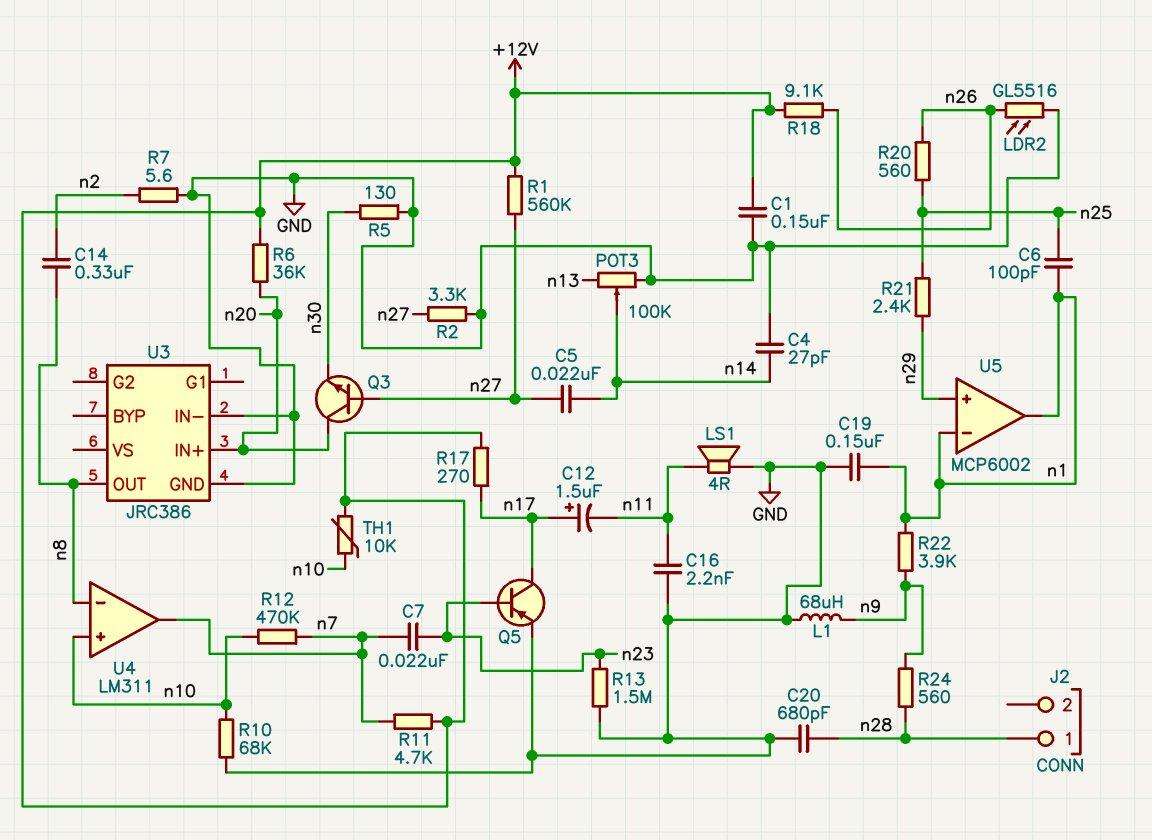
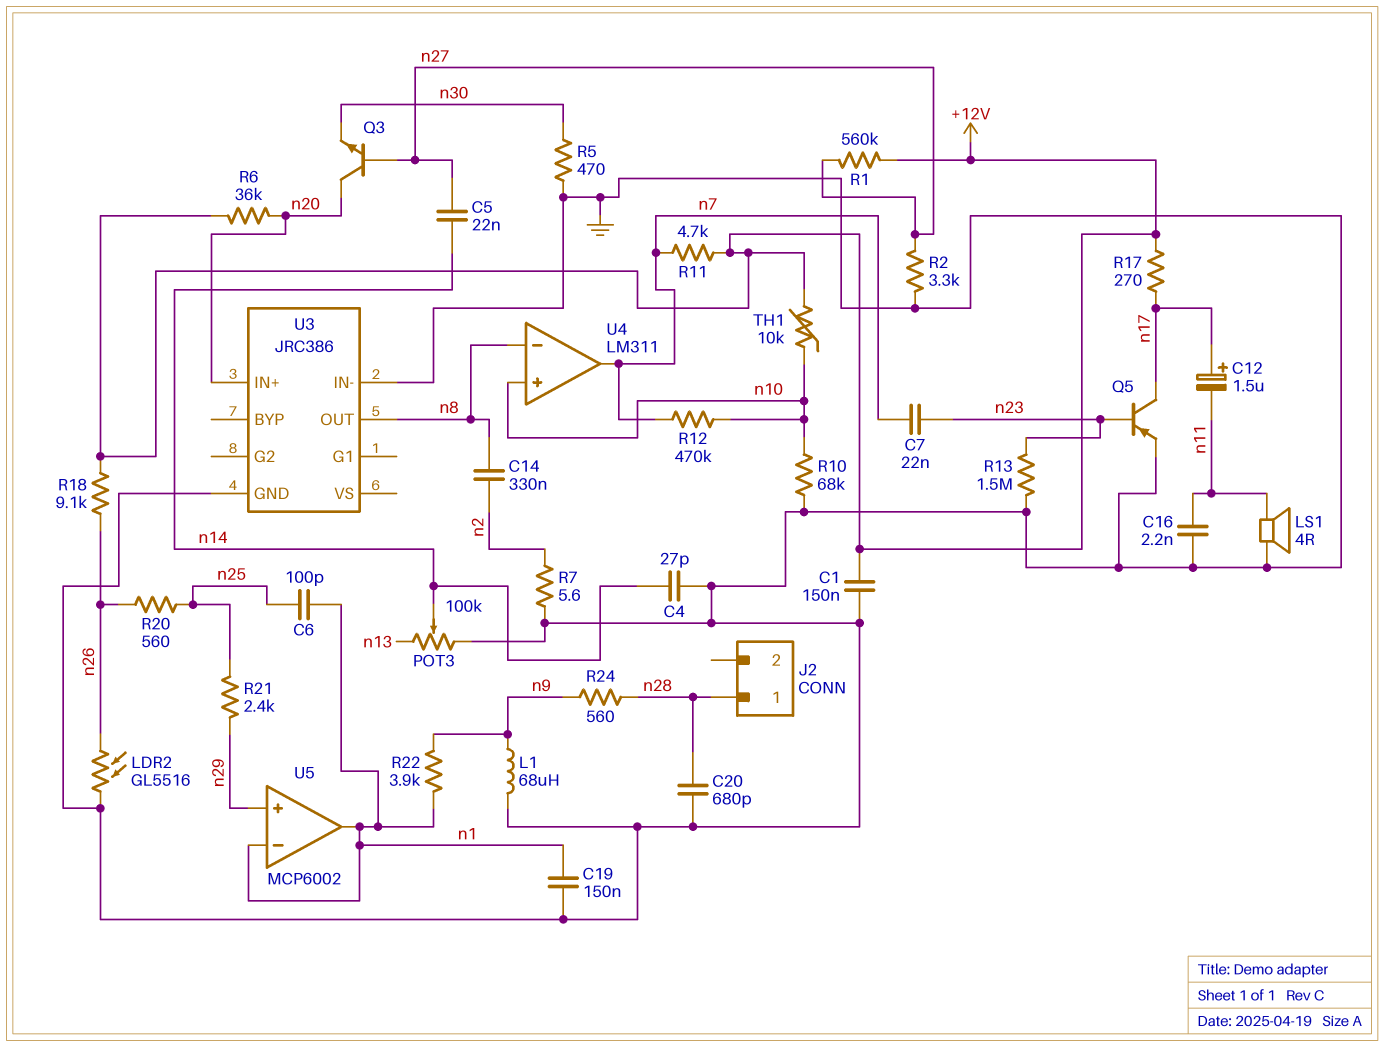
R5: 130 (GND, n30) -> 470 (GND, n30)

